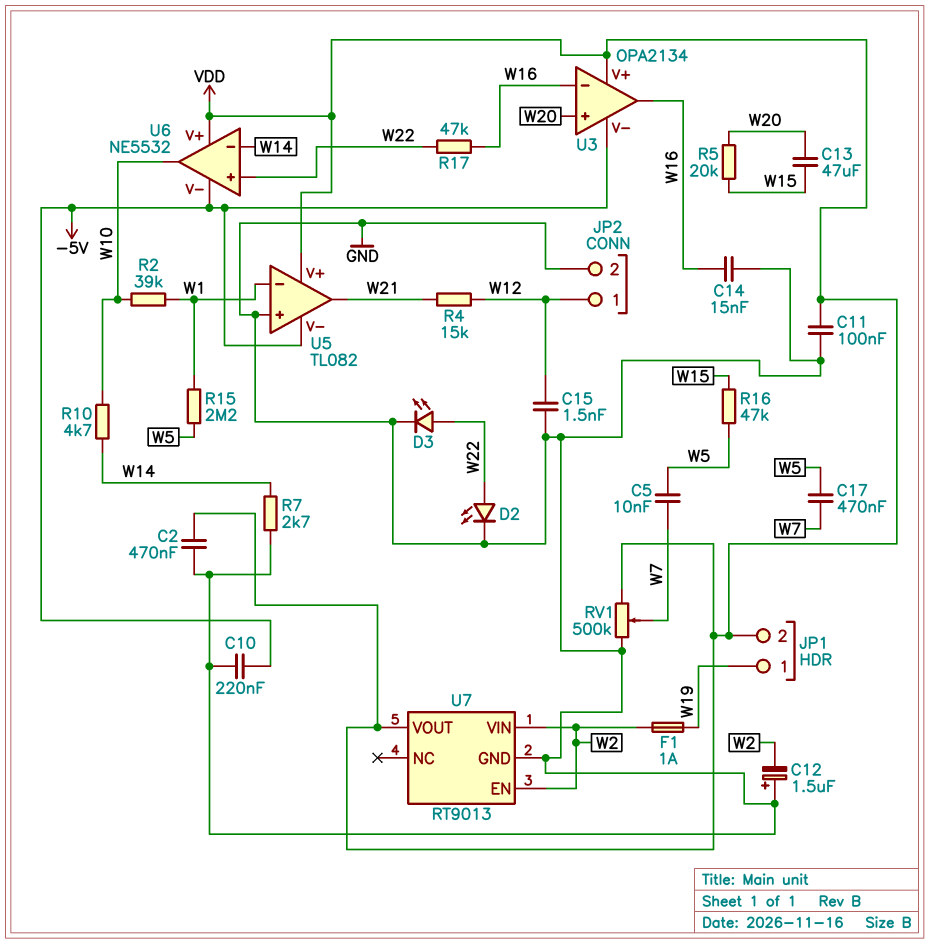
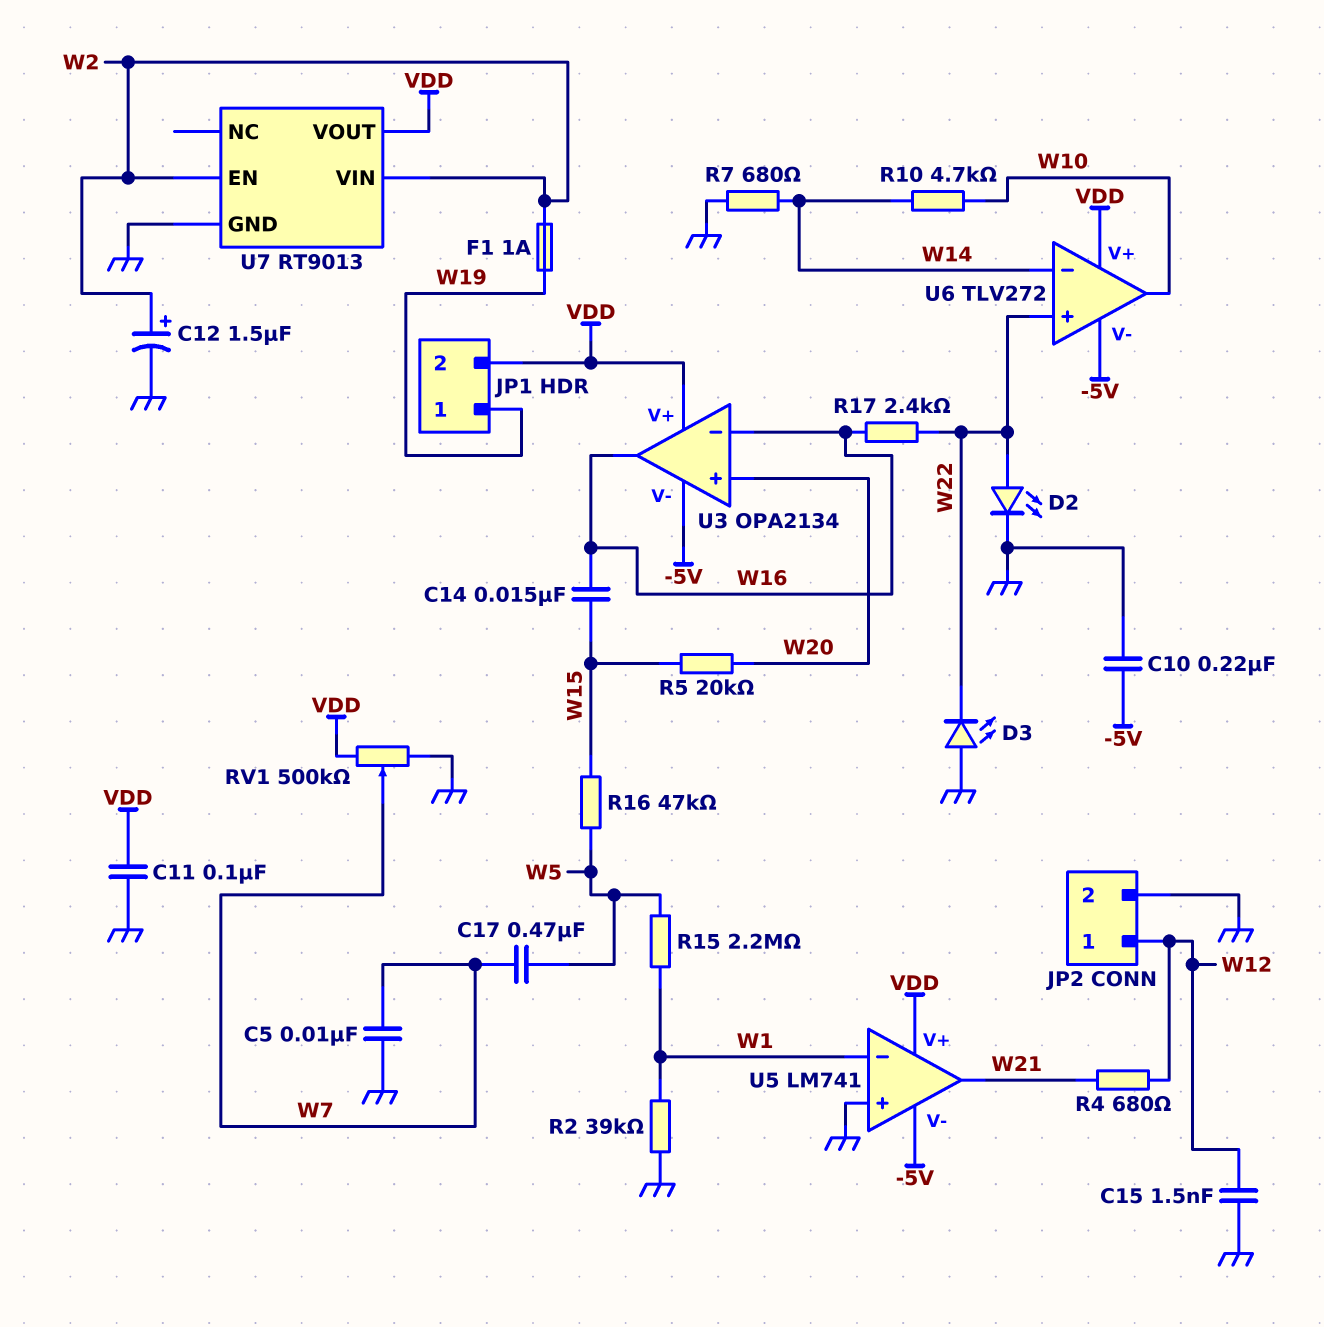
C2: 470nF (GND, VDD) -> none
C5: 10nF (W5, W7) -> 10nF (GND, W7)
C12: 1.5uF (plus GND, minus W2) -> 1.5uF (plus W2, minus GND)
C13: 47uF (W15, W20) -> none
C14: 15nF (GND, W16) -> 15nF (W15, W16)
D3: LED (A W22, K GND) -> LED (A GND, K W22)
R2: 39k (W1, W10) -> 39k (GND, W1)
R4: 15k (W12, W21) -> 680 (W12, W21)
R7: 2.7k (GND, W14) -> 680 (GND, W14)
R17: 47k (W16, W22) -> 2.4k (W16, W22)
U5: TL082 -> LM741
U6: NE5532 -> TLV272

